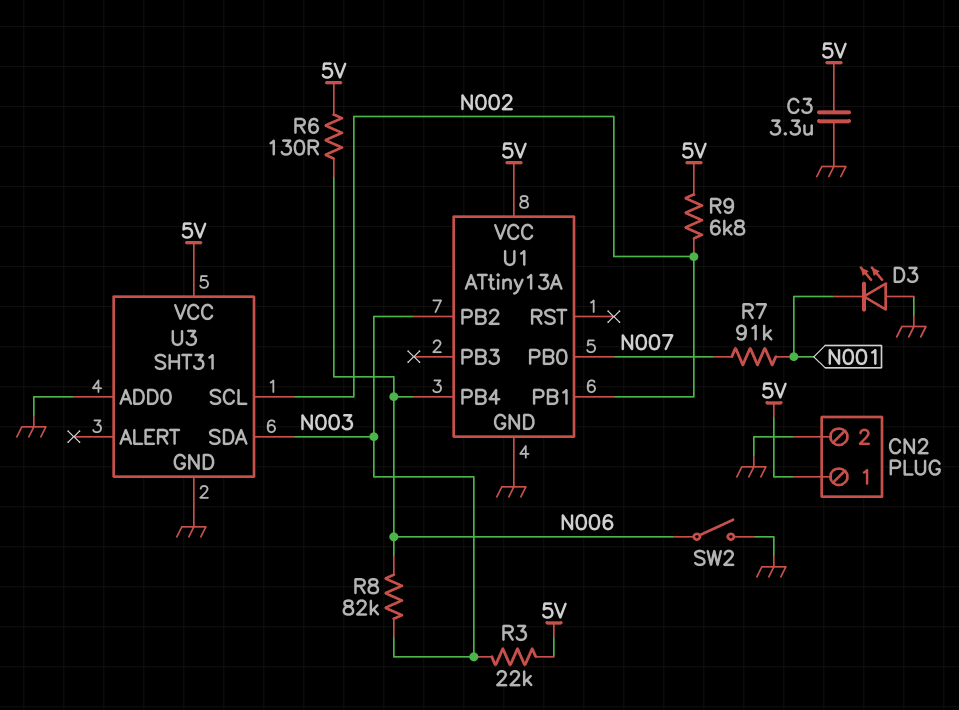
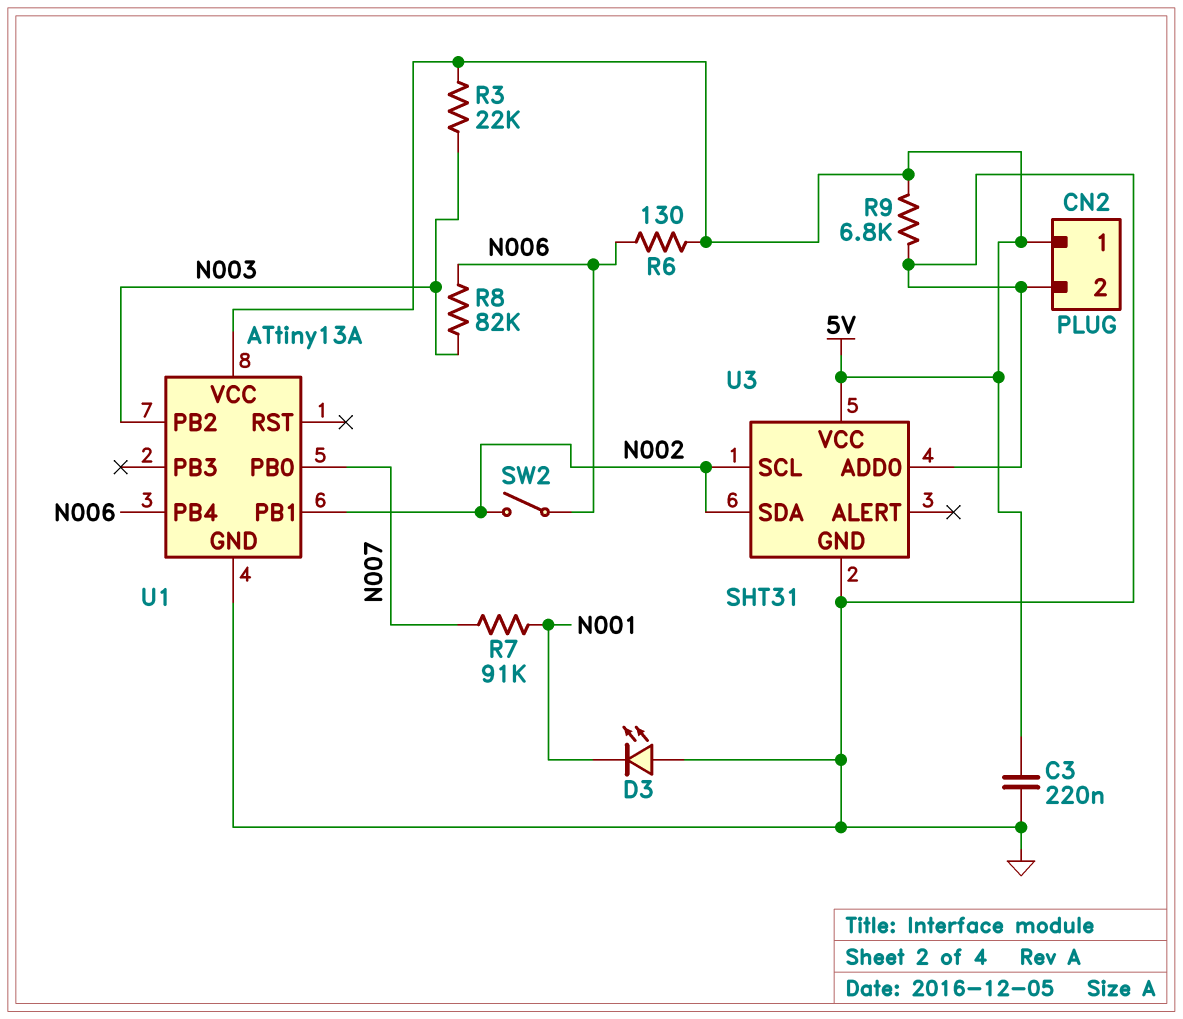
C3: 3.3uF (5V, GND) -> 220nF (5V, GND)
R9: 6.8k (5V, N002) -> 6.8k (5V, GND)
SW2: switch (GND, N006) -> switch (N002, N006)
U3 pin SDA: N003 -> N002

